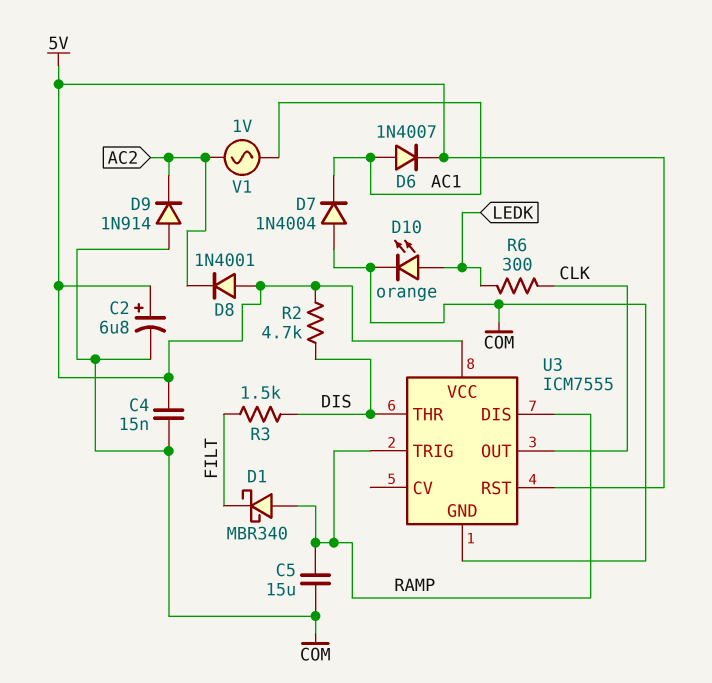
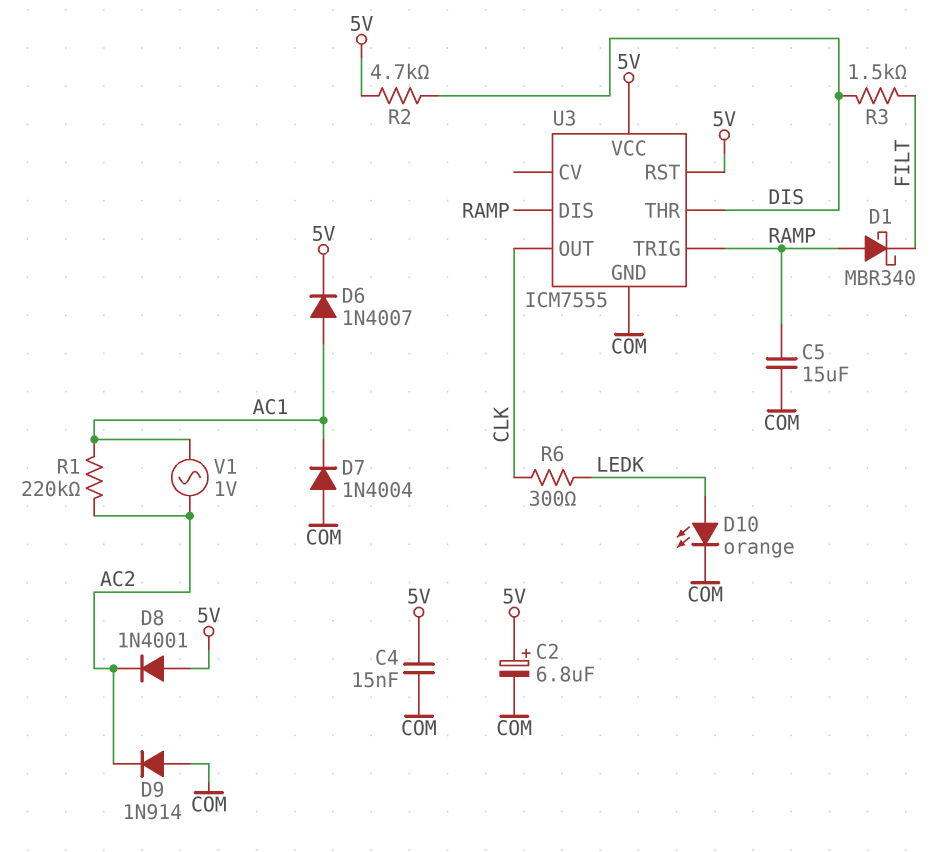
R1: none -> 220k (AC1, AC2)

